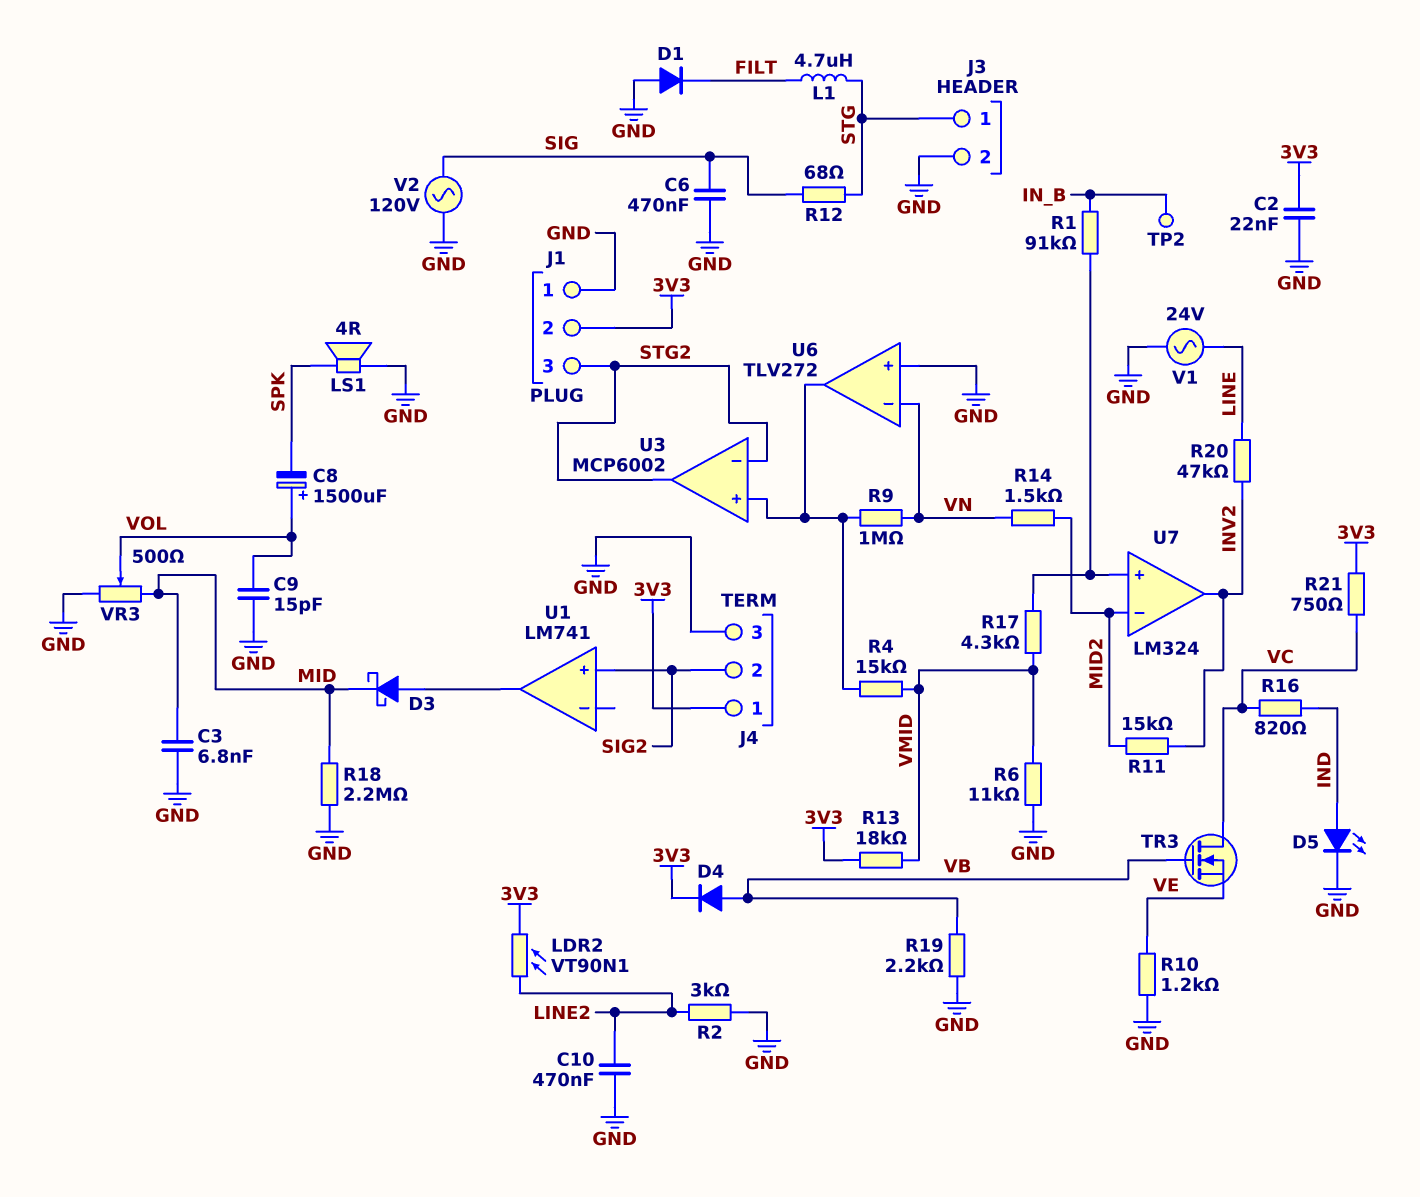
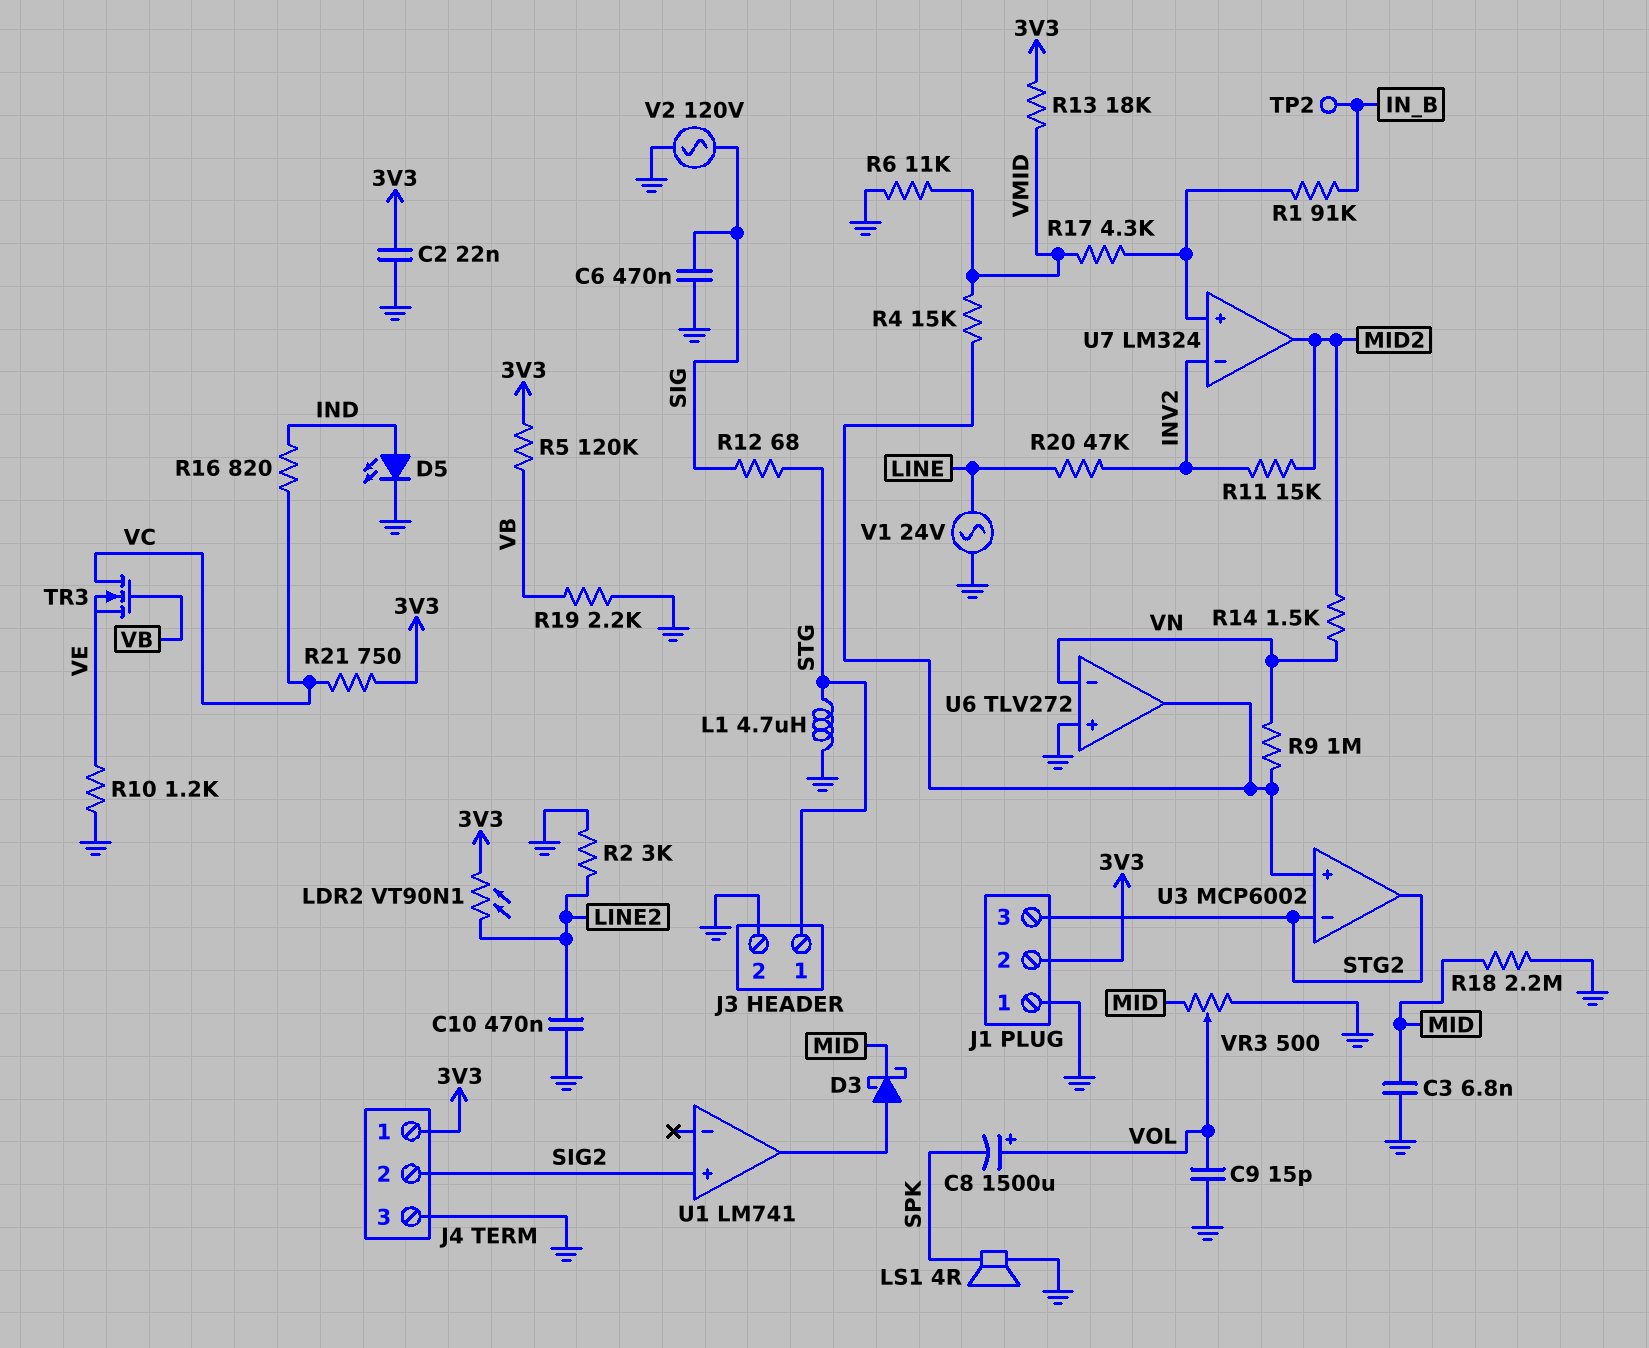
D1: diode (A GND, K FILT) -> none
D4: diode (A VB, K 3V3) -> none
L1: 4.7uH (FILT, STG) -> 4.7uH (GND, STG)
R5: none -> 120k (3V3, VB)
U7 pin in-: MID2 -> INV2
U7 pin out: INV2 -> MID2

